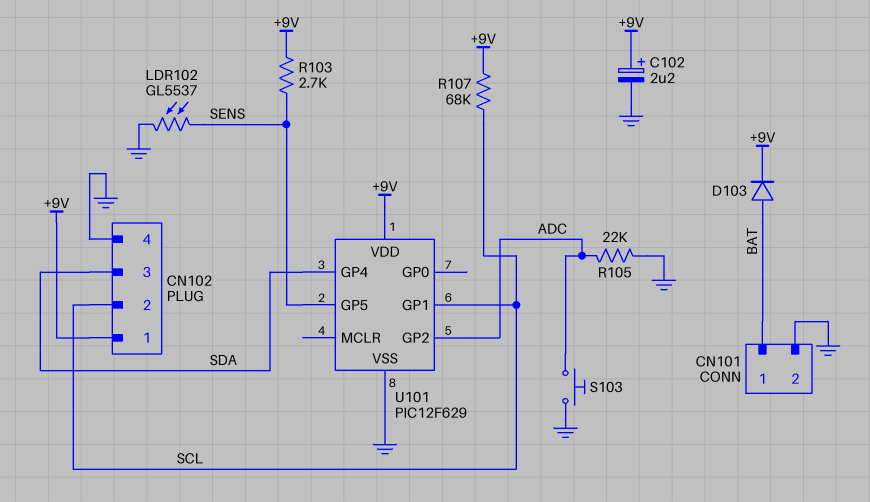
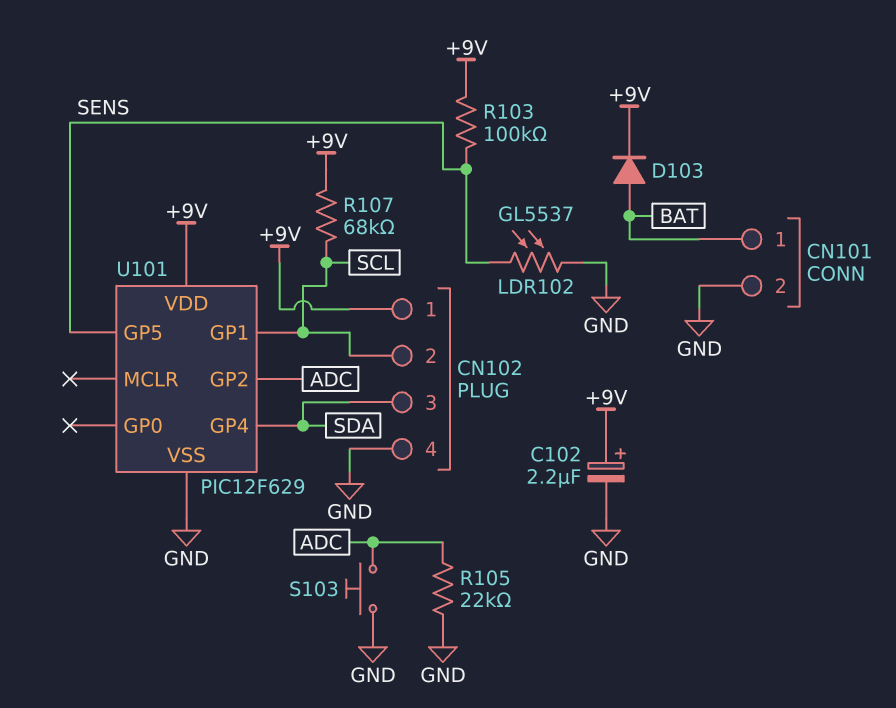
R103: 2.7k (+9V, SENS) -> 100k (+9V, SENS)

